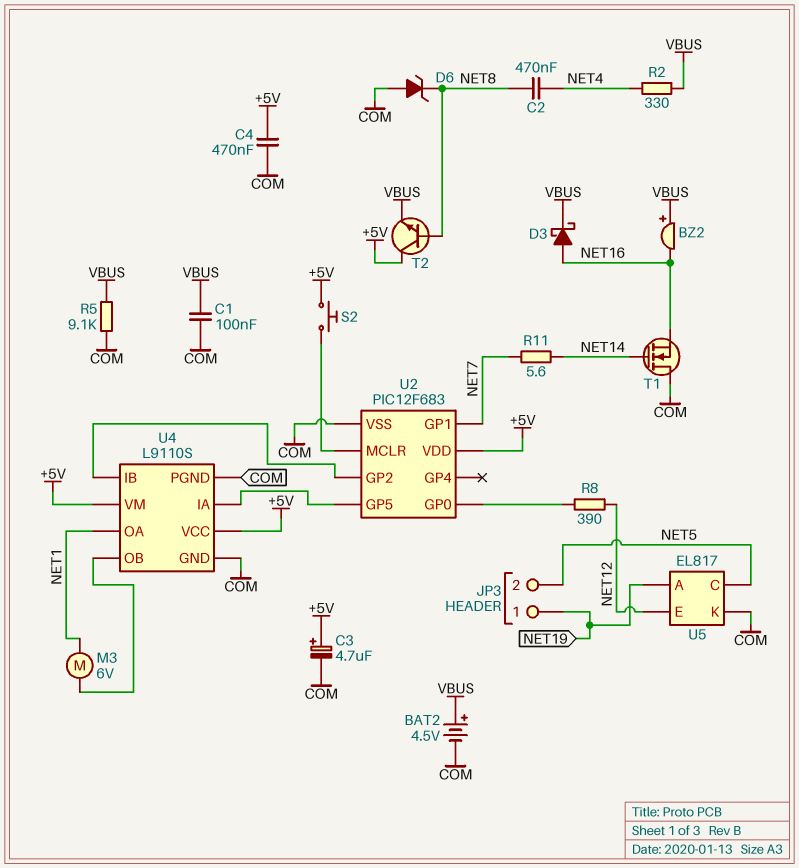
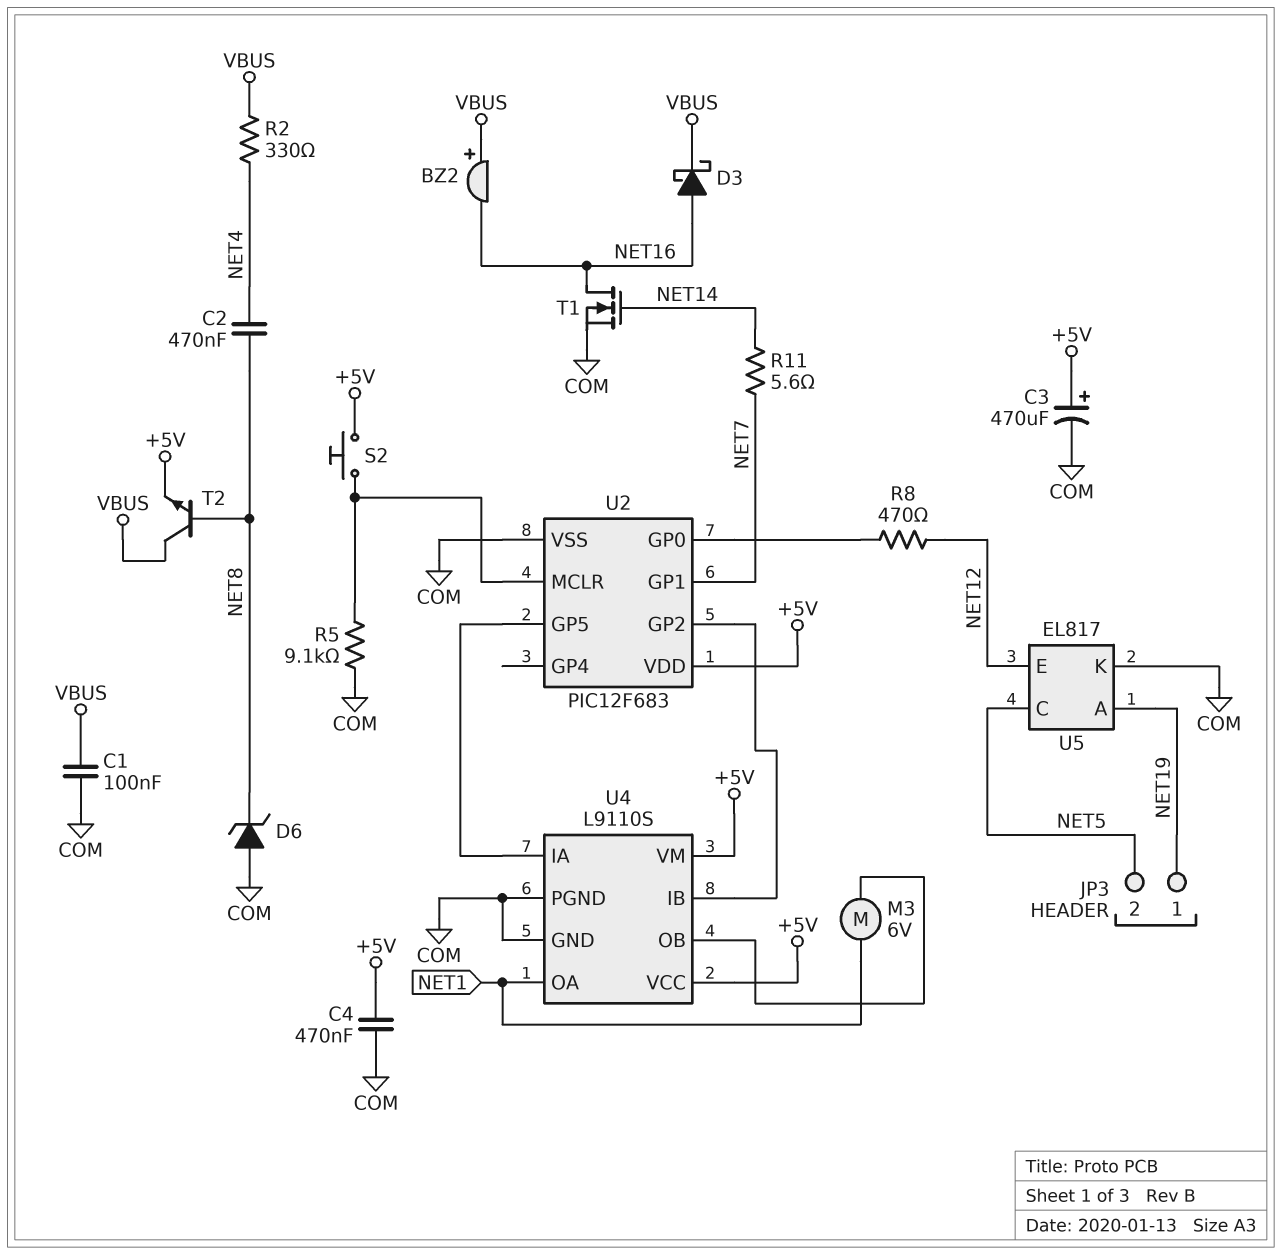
BAT2: 4.5V (plus VBUS, minus COM) -> none
C3: 4.7uF (plus +5V, minus COM) -> 470uF (plus +5V, minus COM)
R5: 9.1k (COM, VBUS) -> 9.1k (COM, U2/MCLR)
R8: 390 (NET12, U2/GP0) -> 470 (NET12, U2/GP0)
T1: NMOS (G NET14, D COM, S NET16) -> NMOS (G NET14, D NET16, S COM)
T2: NPN (B NET8, C +5V, E VBUS) -> NPN (B NET8, C VBUS, E +5V)

